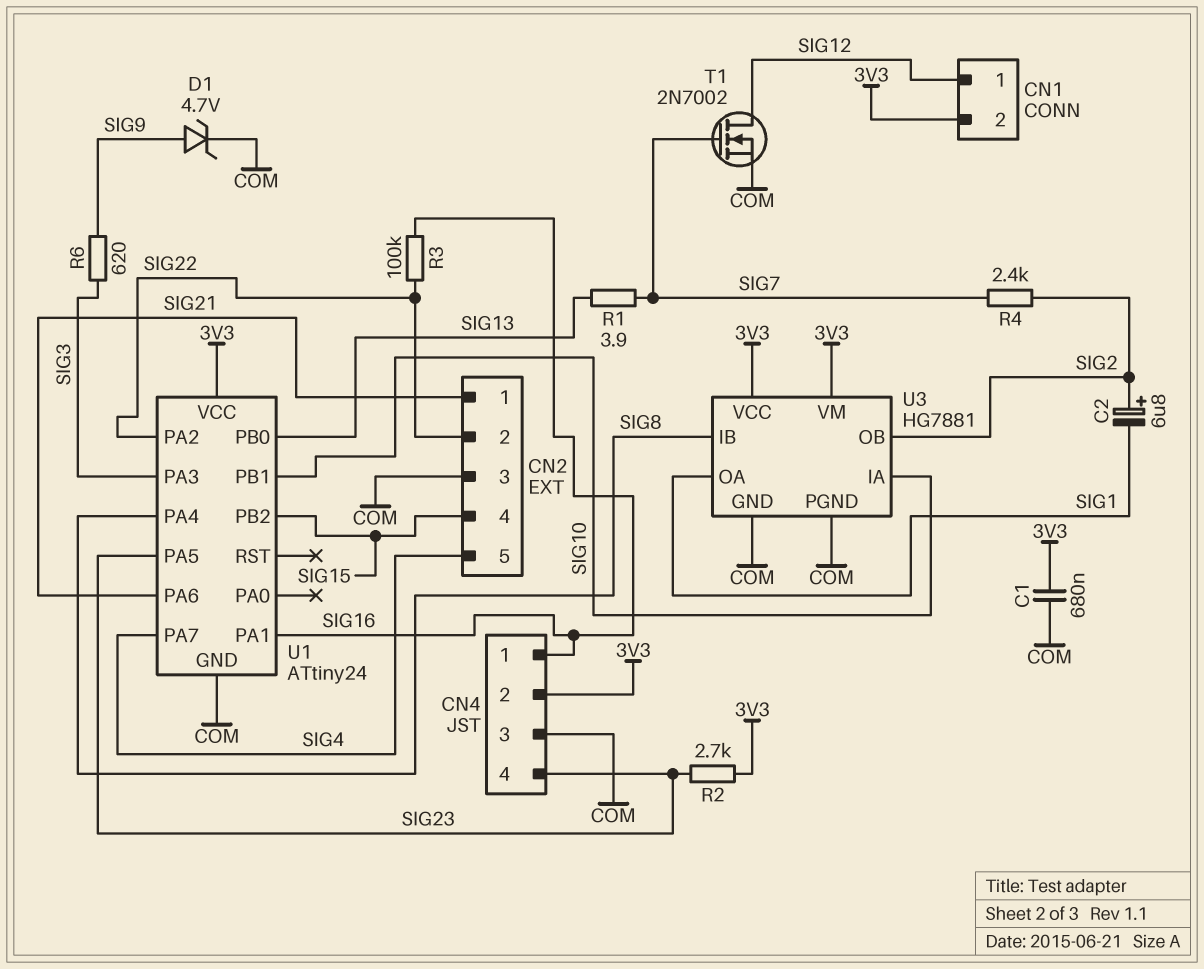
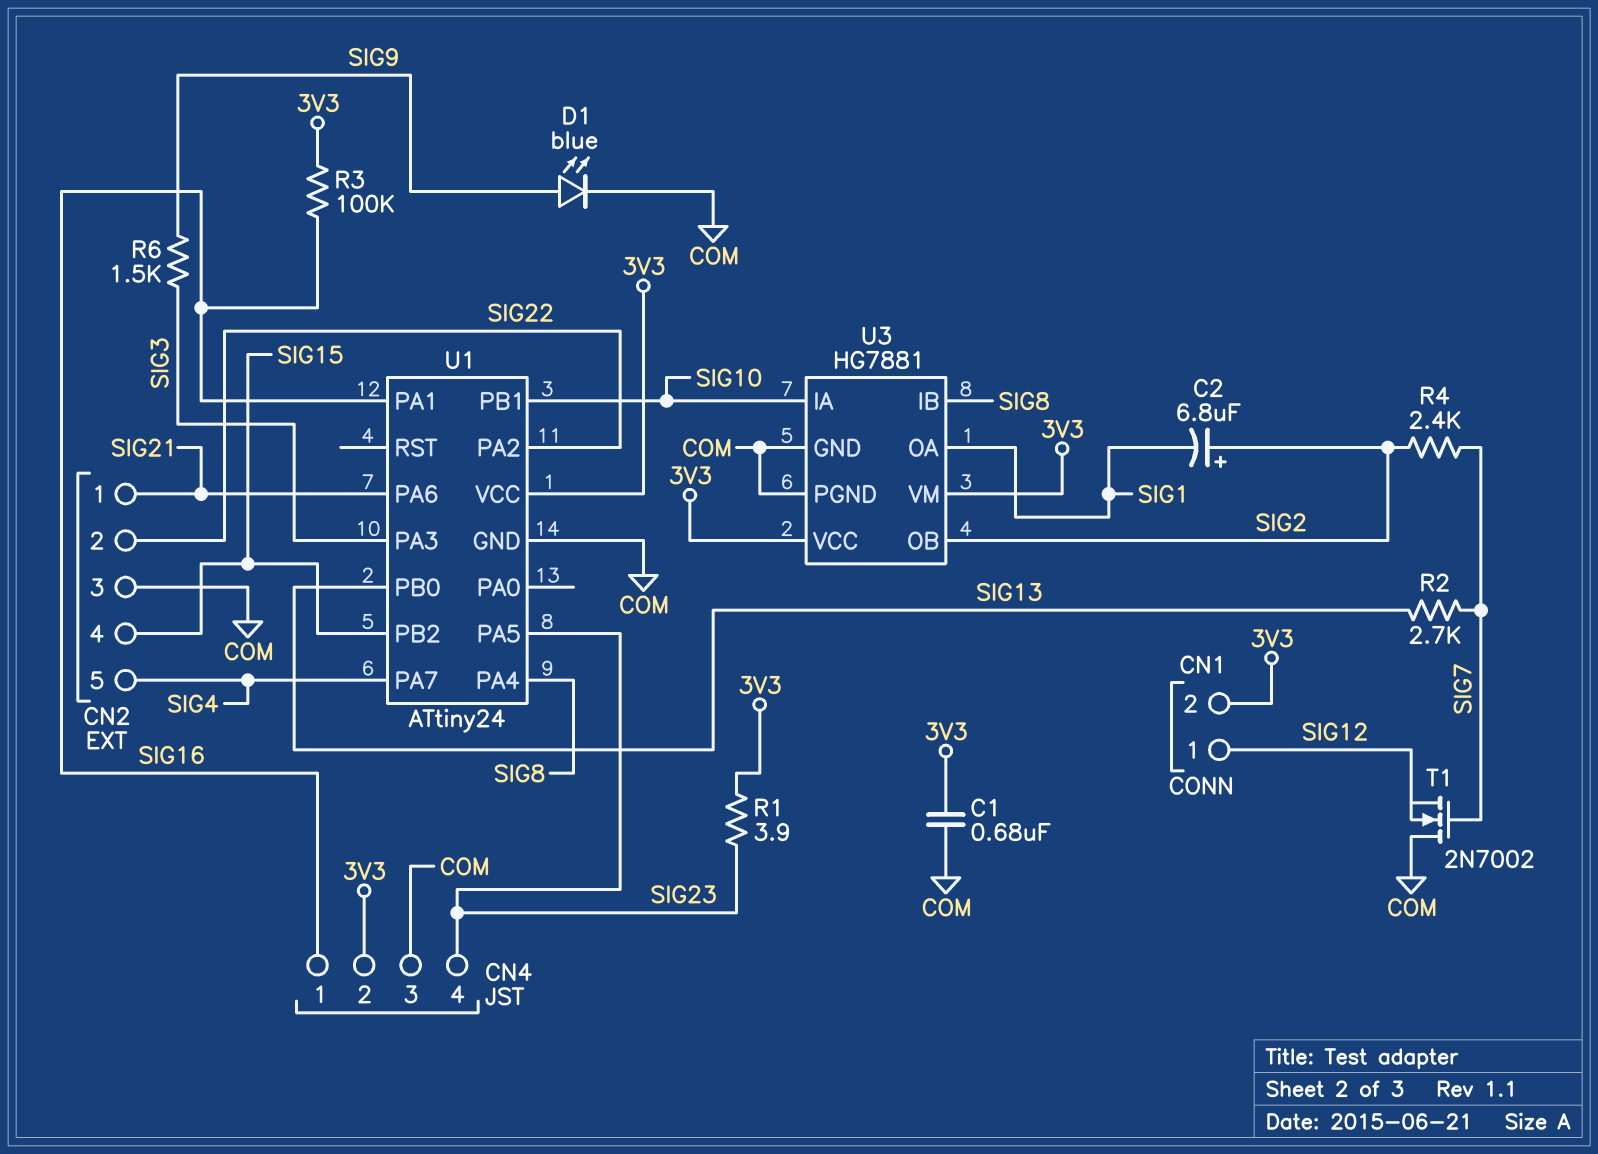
D1: zener 4.7V (A SIG9, K COM) -> LED blue (A SIG9, K COM)
R1: 3.9 (SIG7, SIG13) -> 3.9 (3V3, SIG23)
R2: 2.7k (3V3, SIG23) -> 2.7k (SIG7, SIG13)
R3: 100k (SIG16, SIG22) -> 100k (3V3, SIG16)
R6: 620 (SIG3, SIG9) -> 1.5k (SIG3, SIG9)
T1: NMOS 2N7002 (G SIG7, D SIG12, S COM) -> NMOS 2N7002 (G SIG7, D COM, S SIG12)

